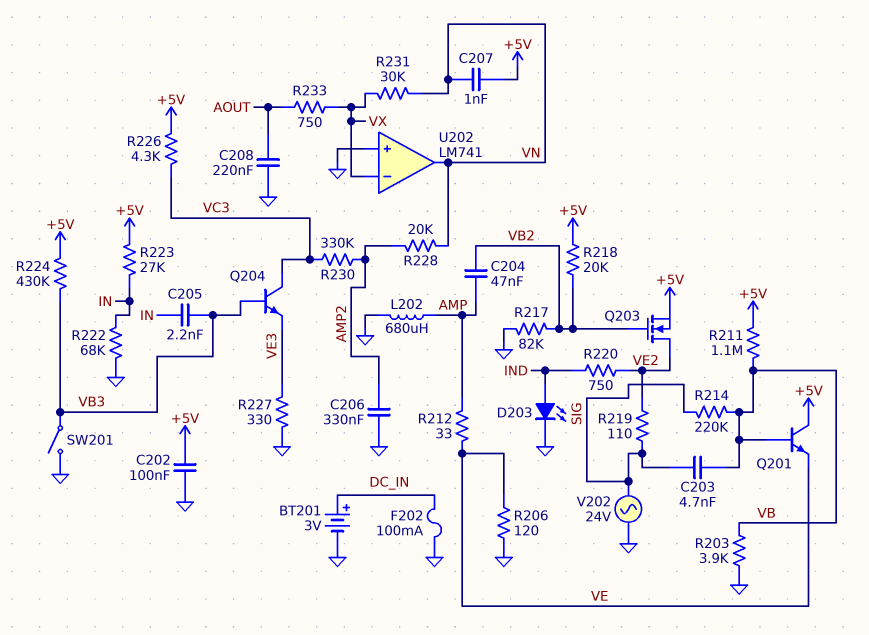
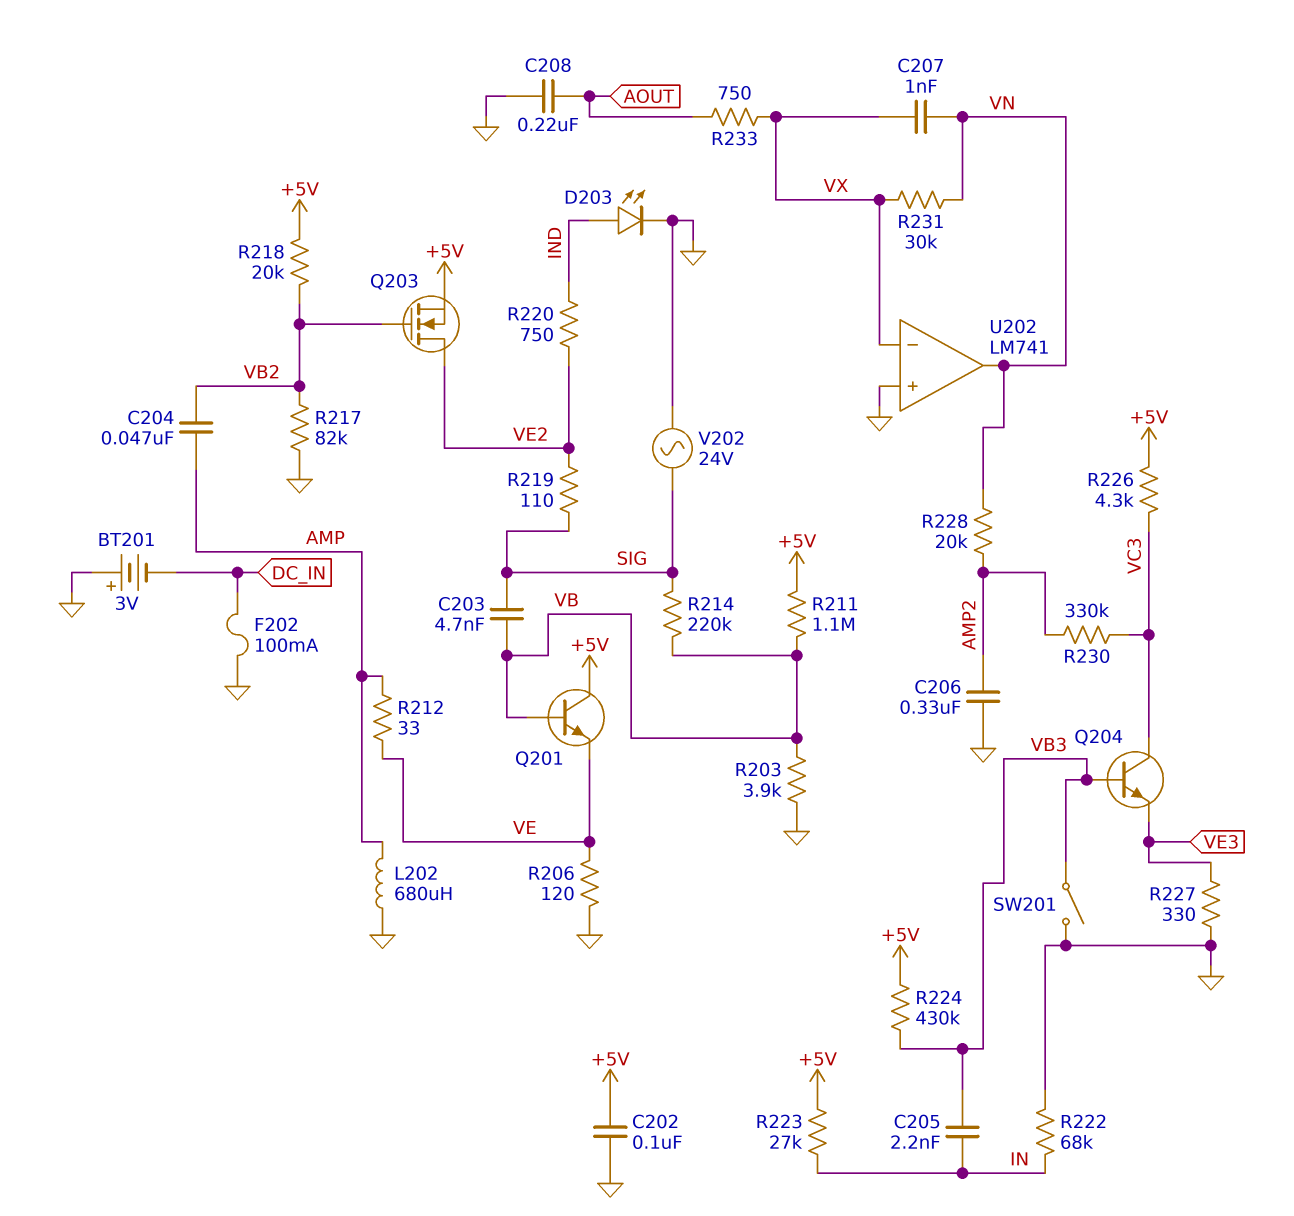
BT201: 3V (plus DC_IN, minus GND) -> 3V (plus GND, minus DC_IN)
C207: 1nF (+5V, VN) -> 1nF (VN, VX)

